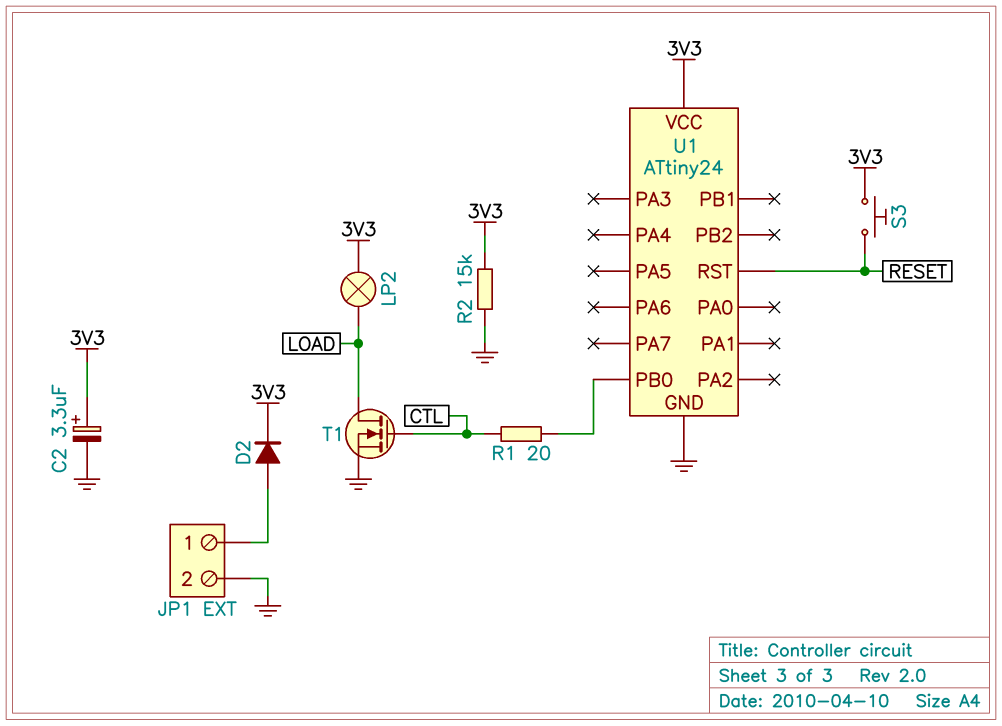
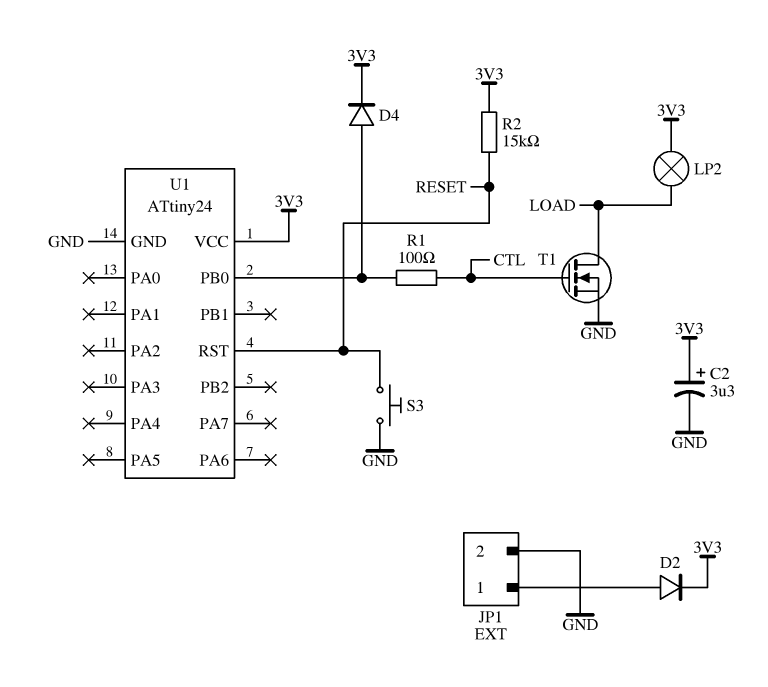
D4: none -> diode (A U1/PB0, K 3V3)
R1: 20 (CTL, U1/PB0) -> 100 (CTL, U1/PB0)
R2: 15k (3V3, GND) -> 15k (3V3, RESET)
S3: button (3V3, RESET) -> button (GND, RESET)

